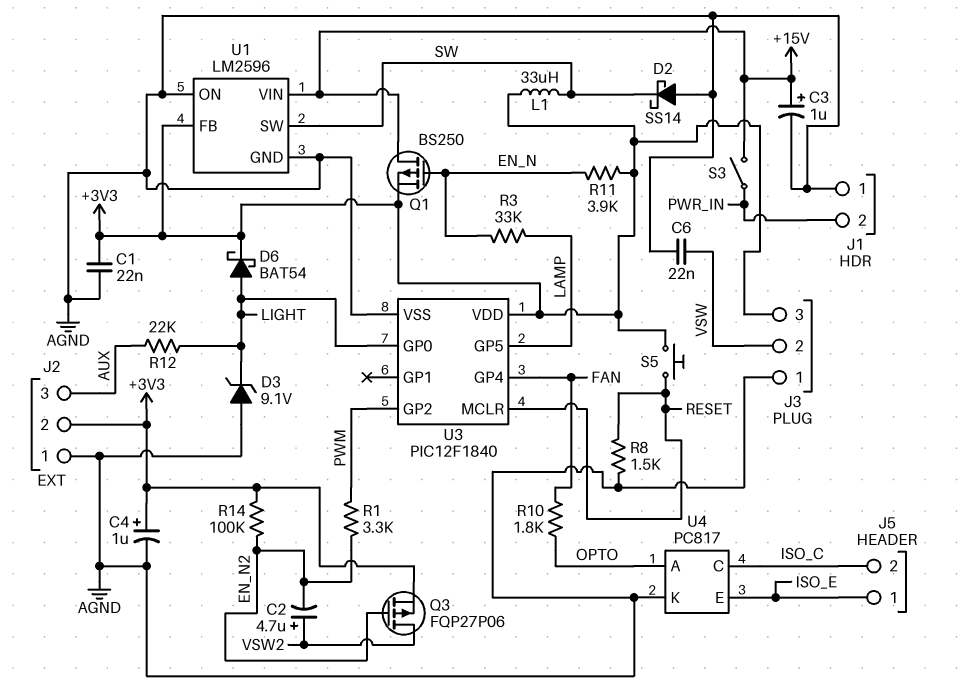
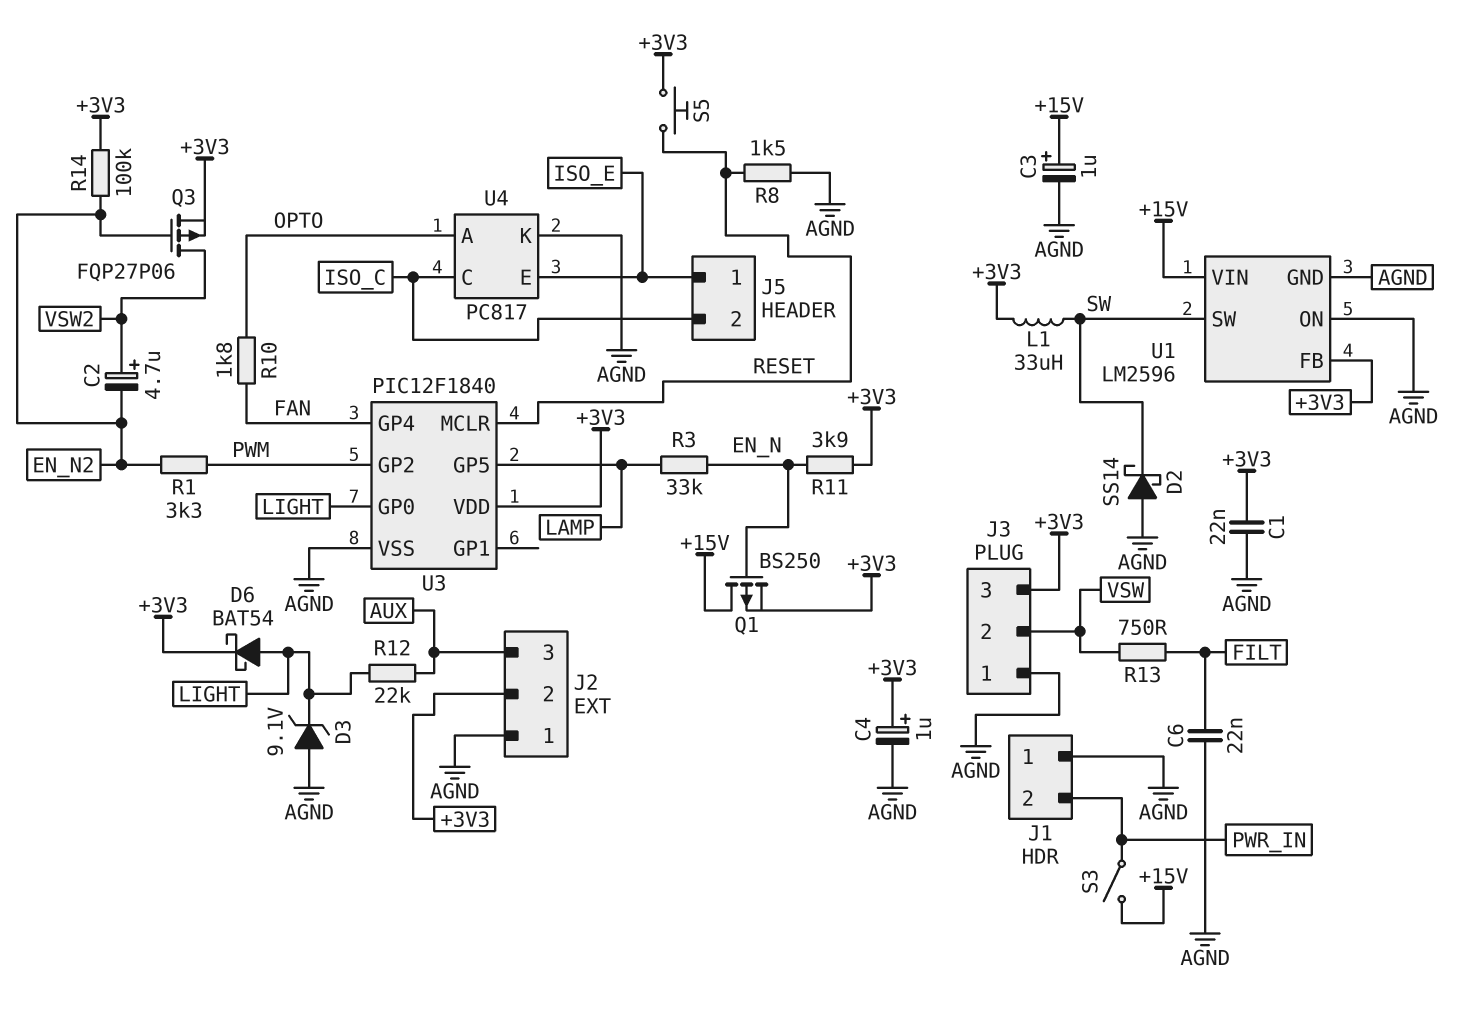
C6: 22nF (AGND, VSW) -> 22nF (AGND, FILT)
R13: none -> 750 (FILT, VSW)

